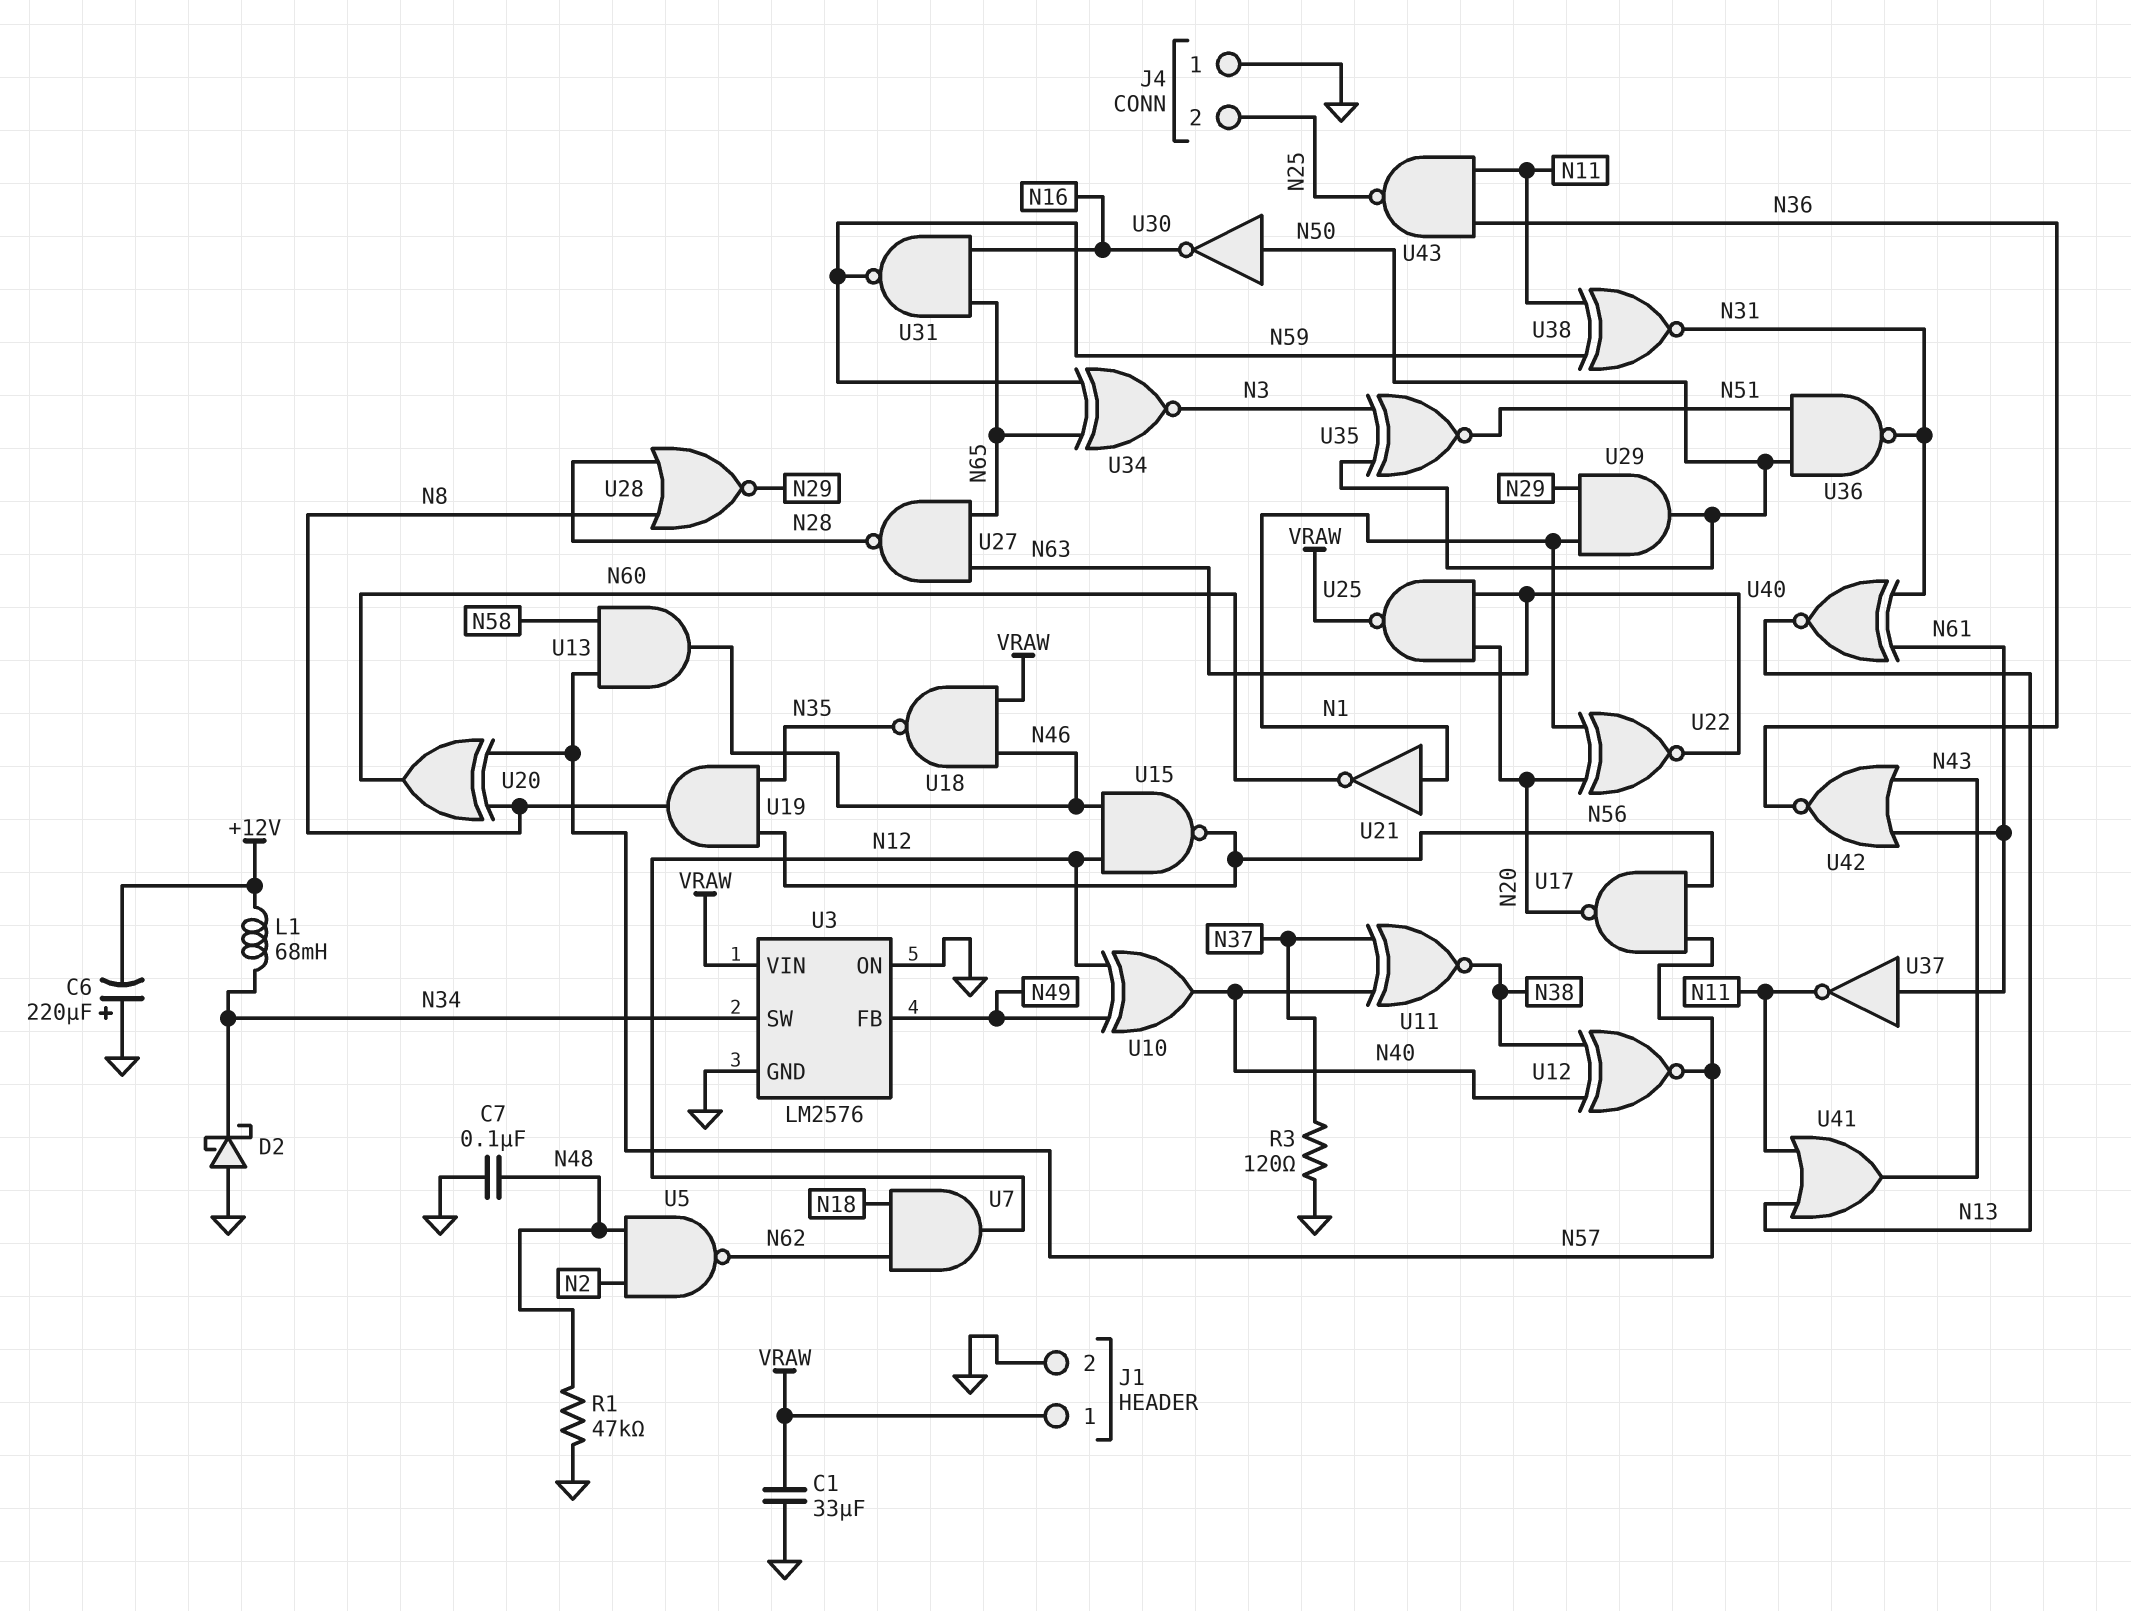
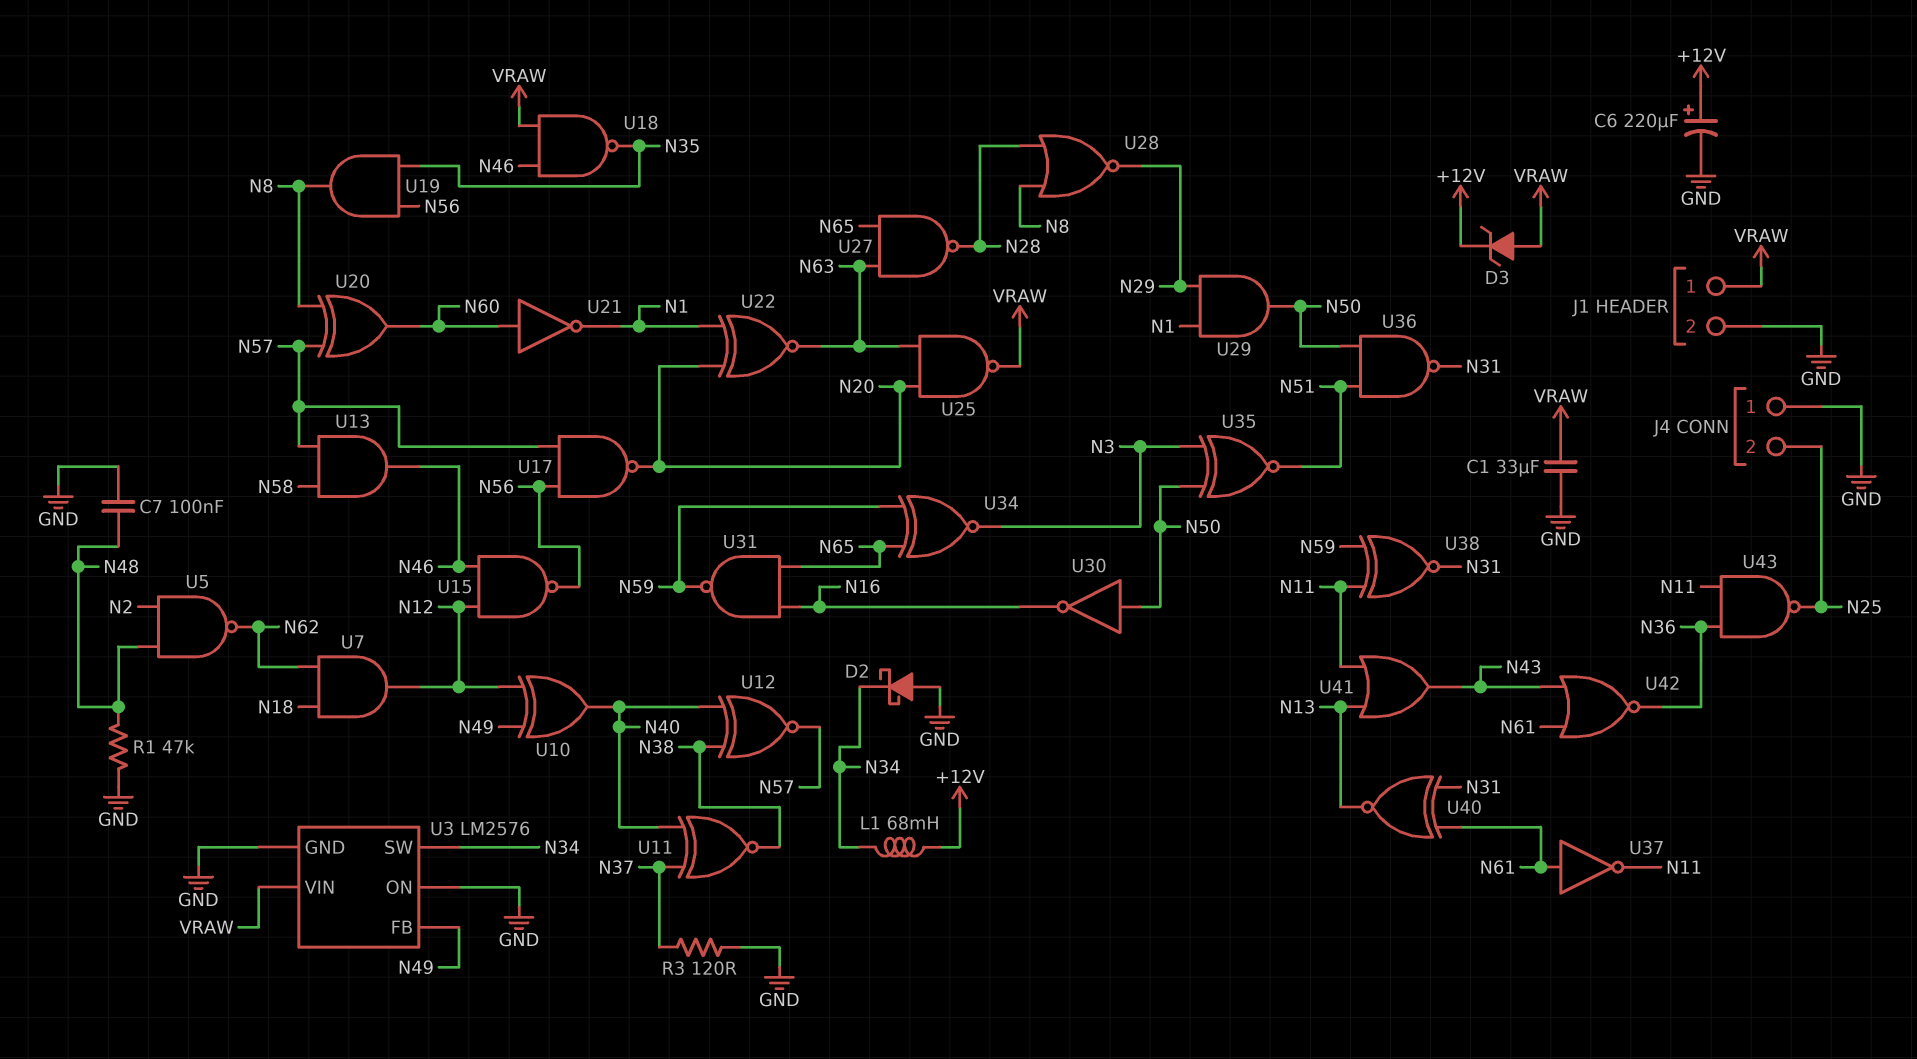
C6: 220uF (plus GND, minus +12V) -> 220uF (plus +12V, minus GND)
D3: none -> zener (A VRAW, K +12V)
U21: NOT (in N1, out N60) -> NOT (in N60, out N1)

